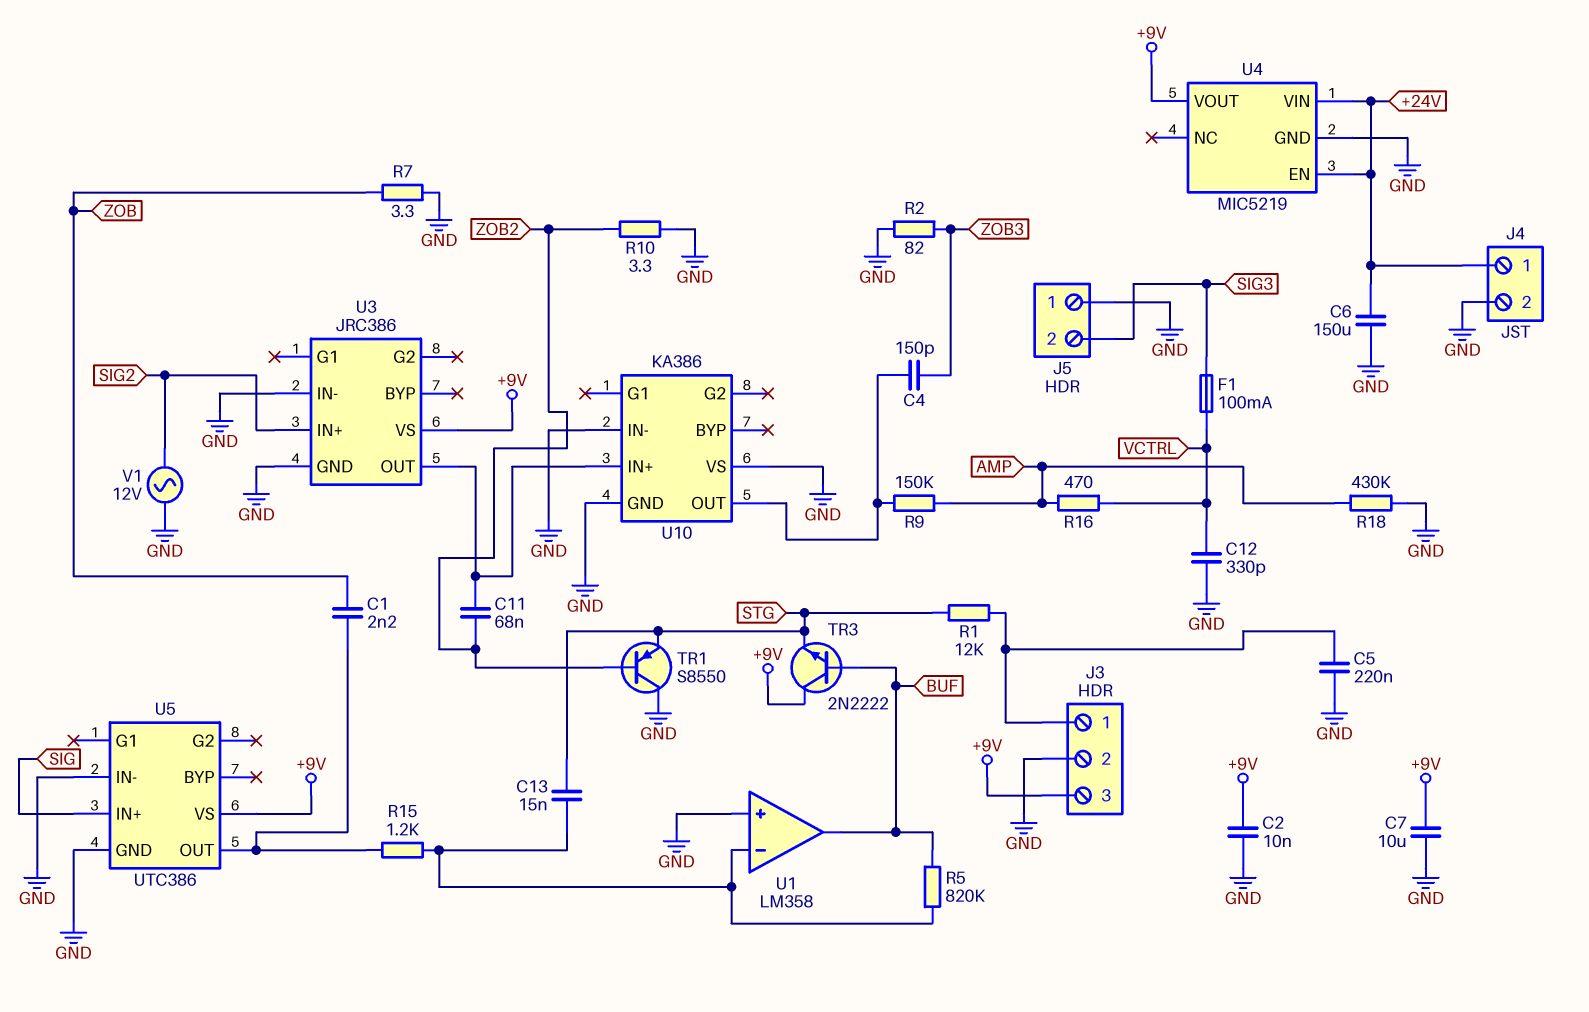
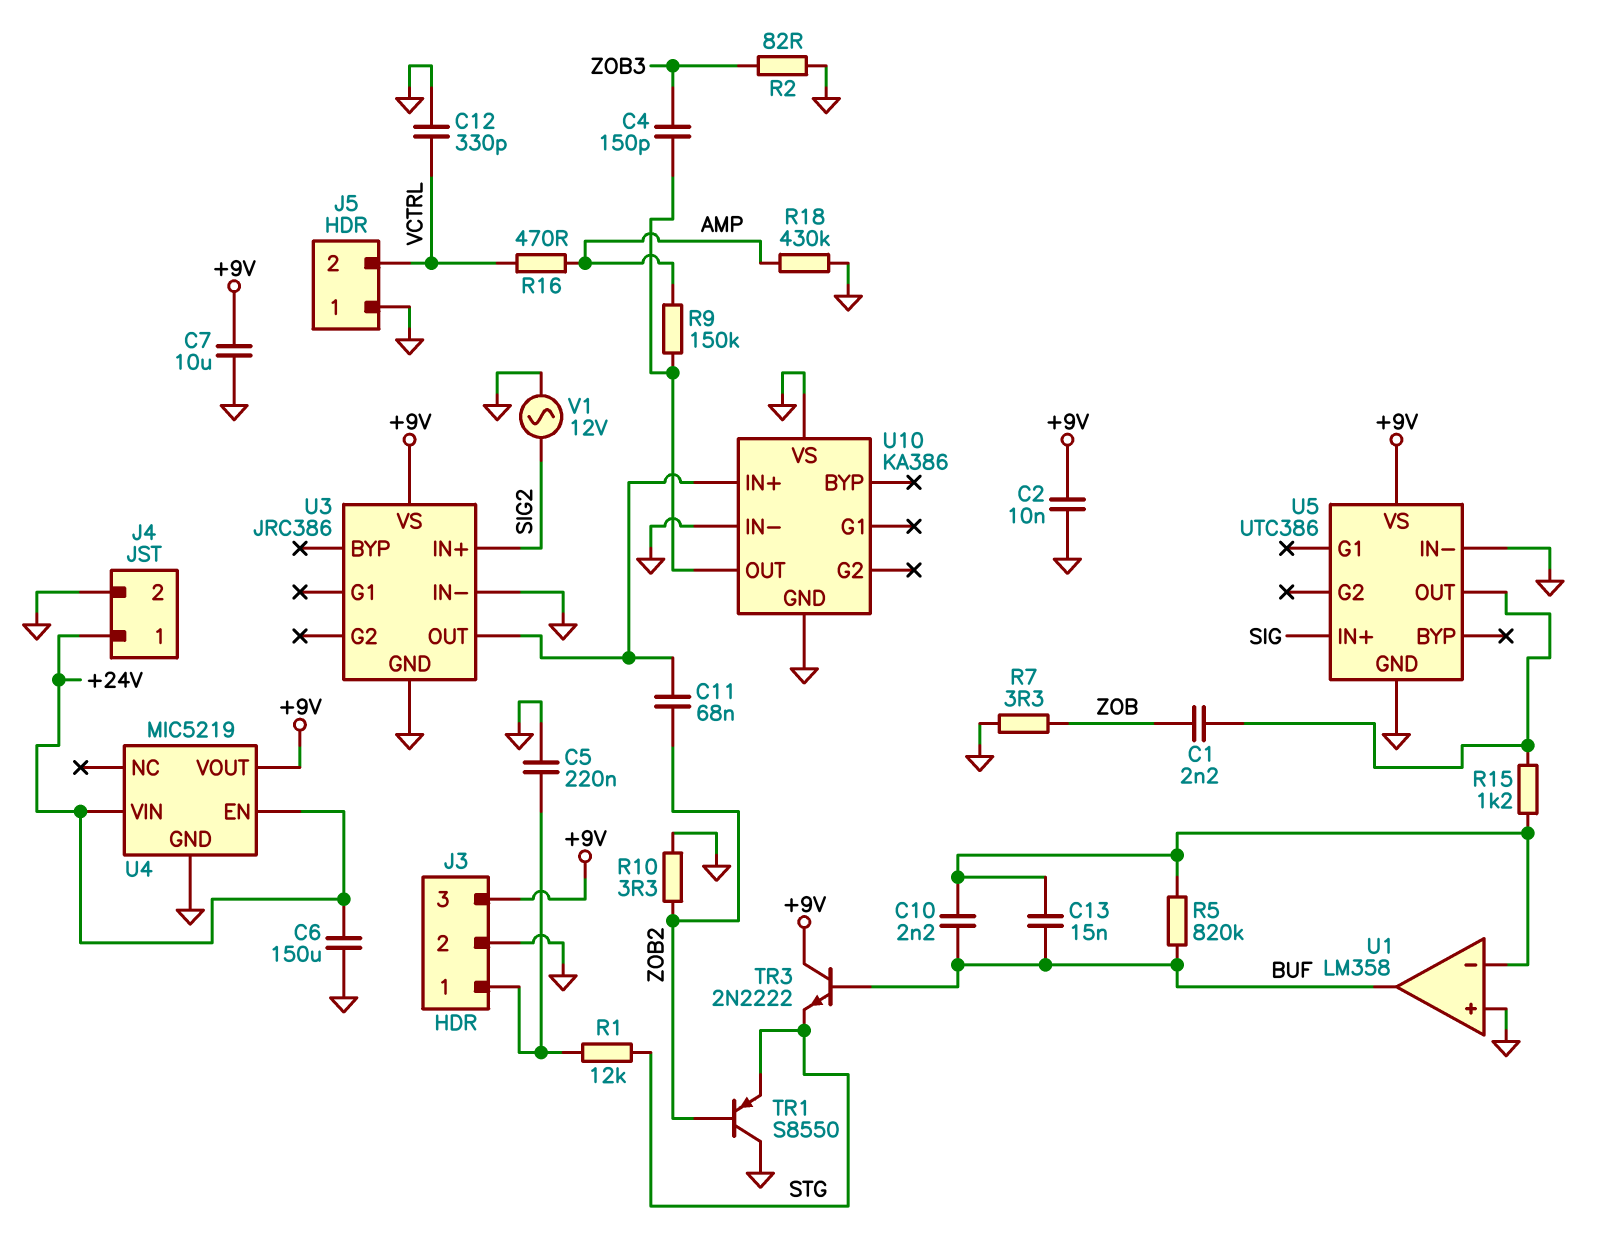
C10: none -> 2.2nF (BUF, U1/in-)
C13: 15nF (STG, U1/in-) -> 15nF (BUF, U1/in-)
F1: 100mA (SIG3, VCTRL) -> none
J5 pin 2: SIG3 -> VCTRL

